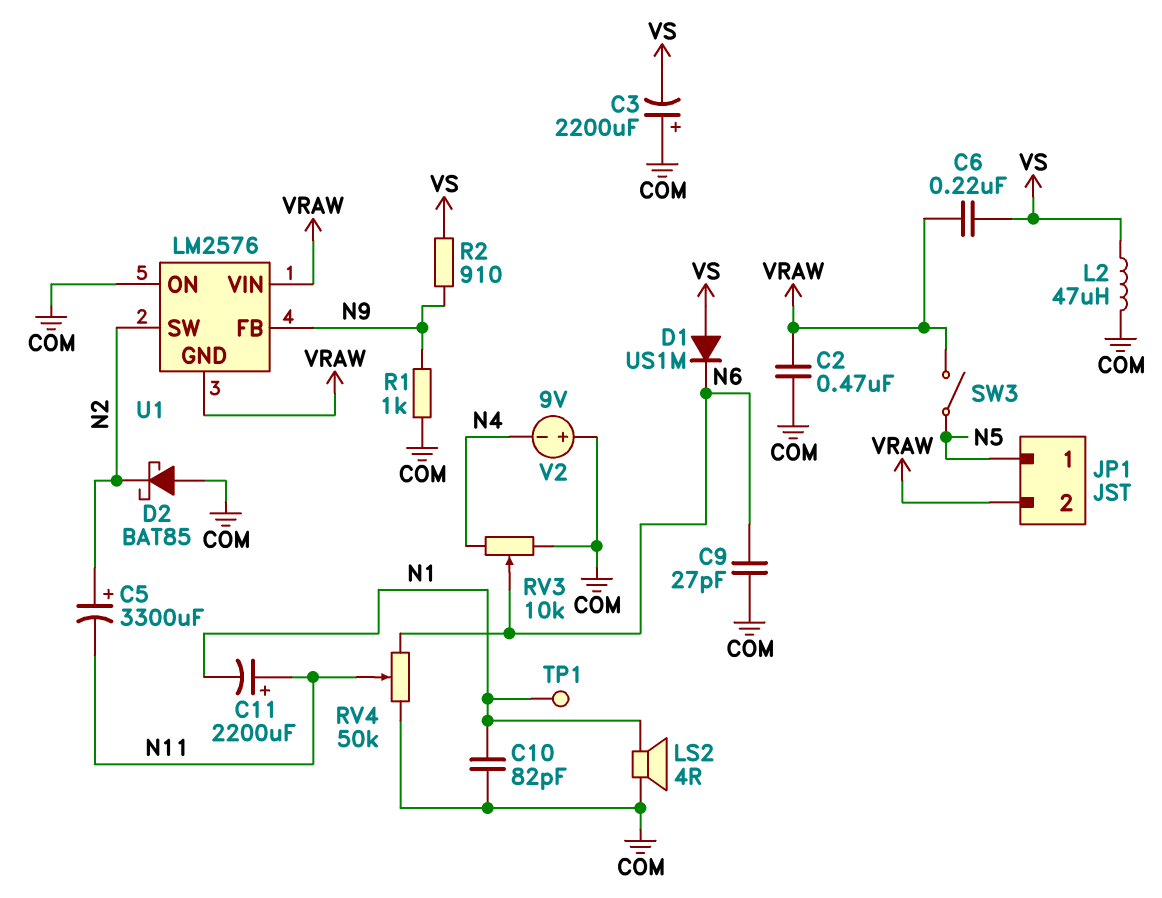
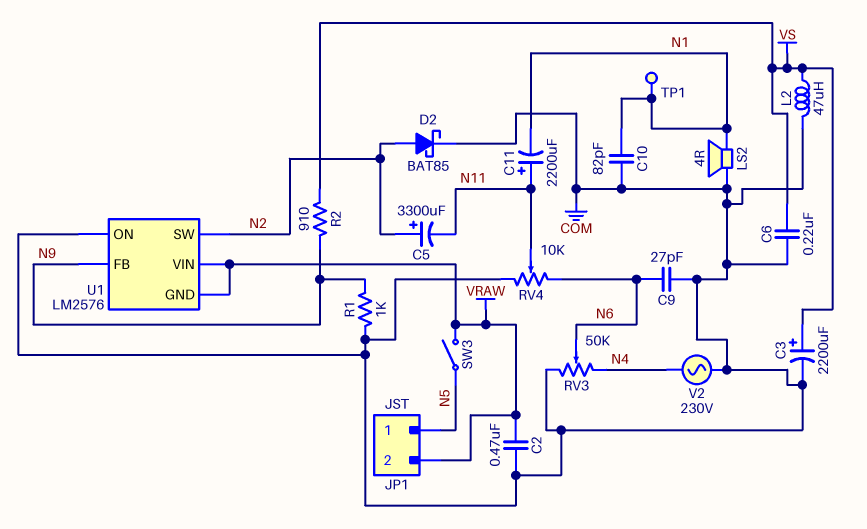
C3: 2200uF (plus COM, minus VS) -> 2200uF (plus VS, minus COM)
C6: 220nF (VRAW, VS) -> 220nF (COM, VS)
D1: diode US1M (A VS, K N6) -> none
D2: schottky BAT85 (A COM, K N2) -> schottky BAT85 (A N2, K COM)
RV3: 10k (COM, N4, wiper N6) -> 50k (COM, N4, wiper N6)
RV4: 50k (COM, N6, wiper N11) -> 10k (COM, N6, wiper N11)
V2: 9V (plus COM, minus N4) -> AC 230V (COM, N4)

